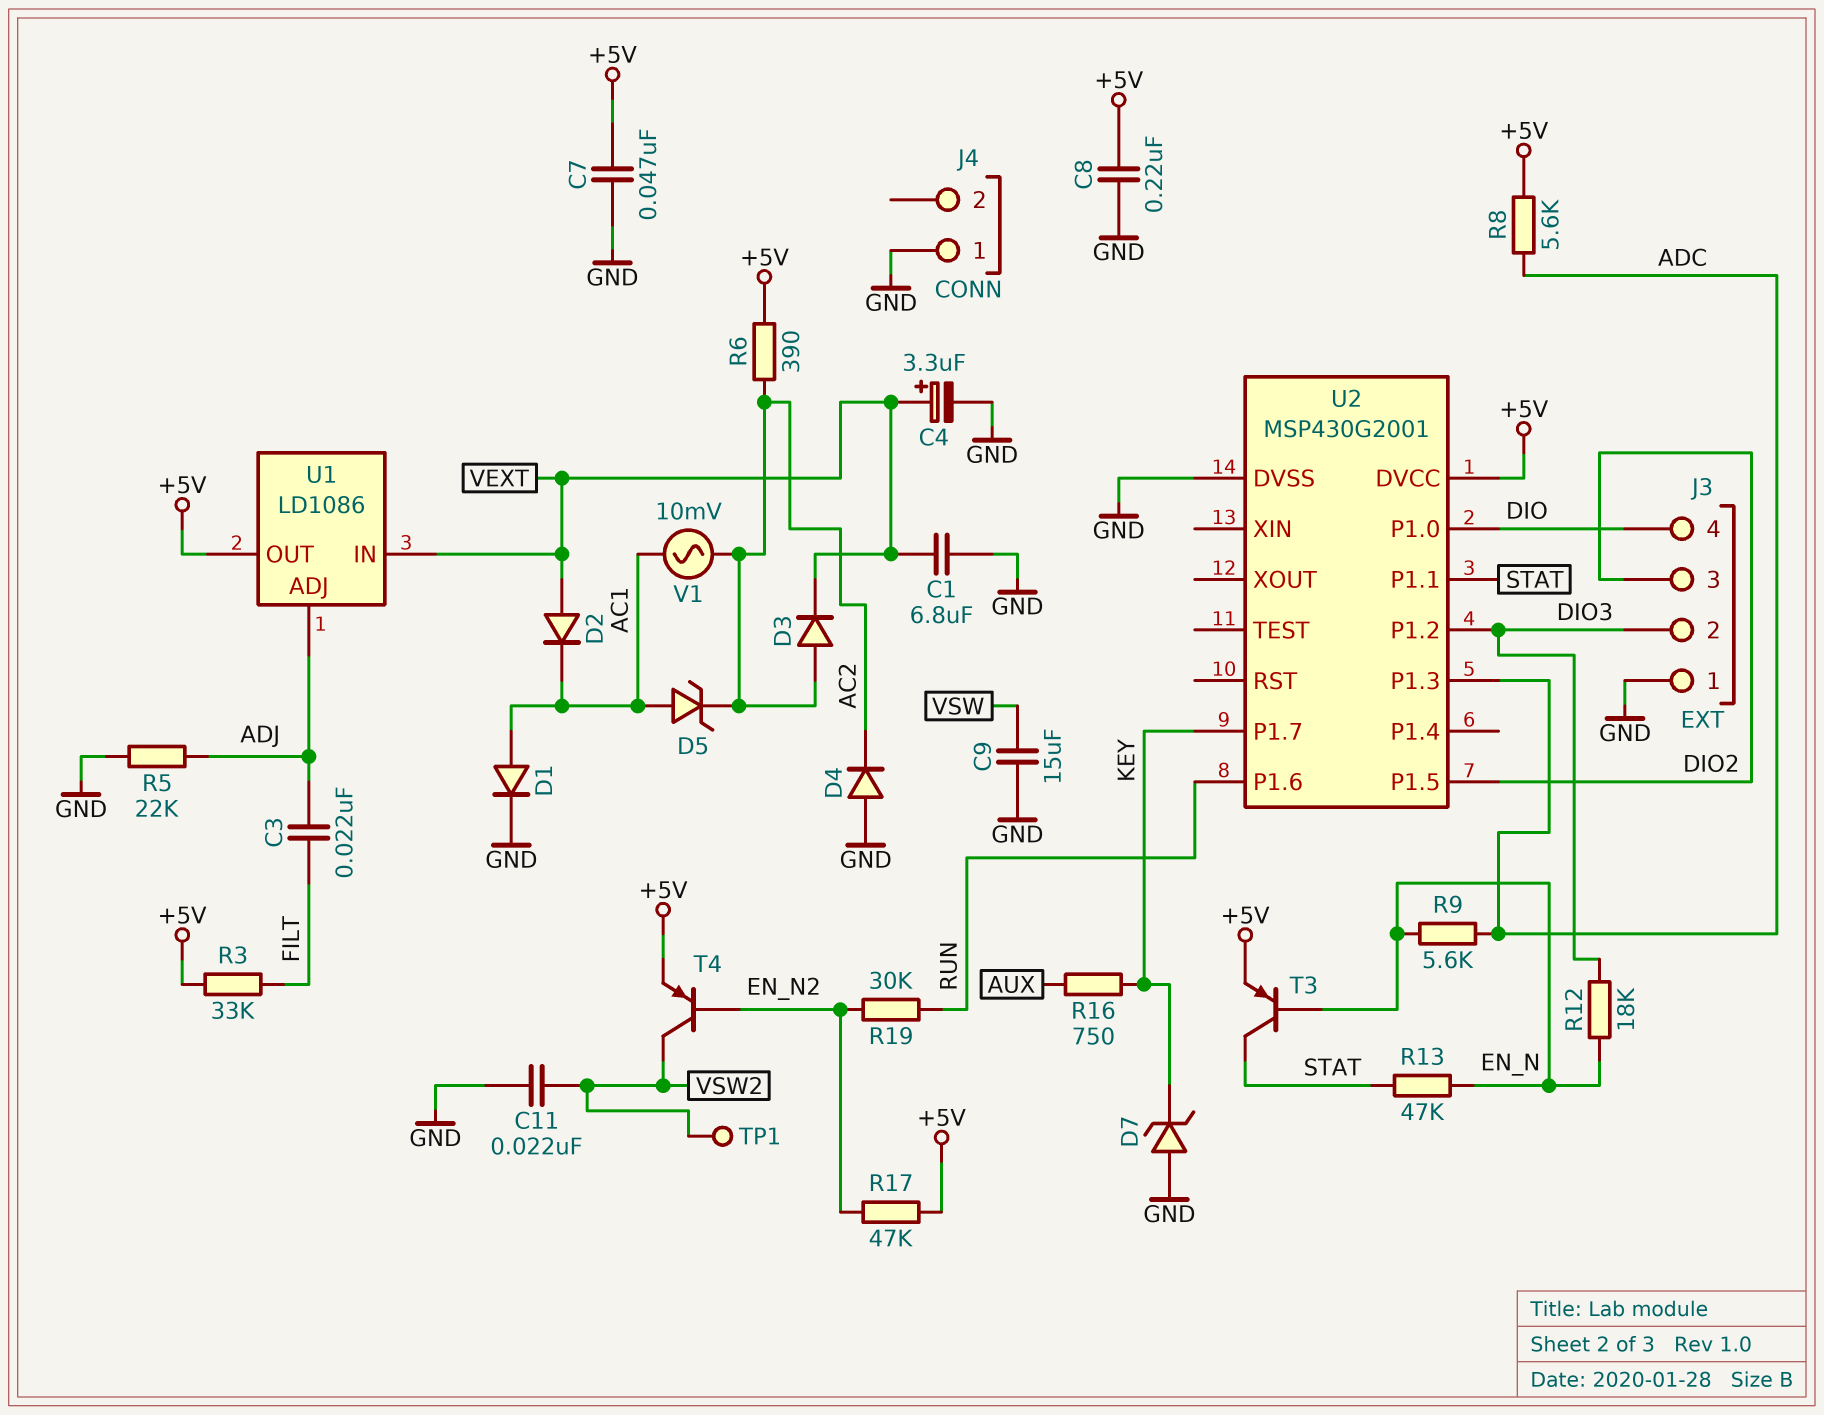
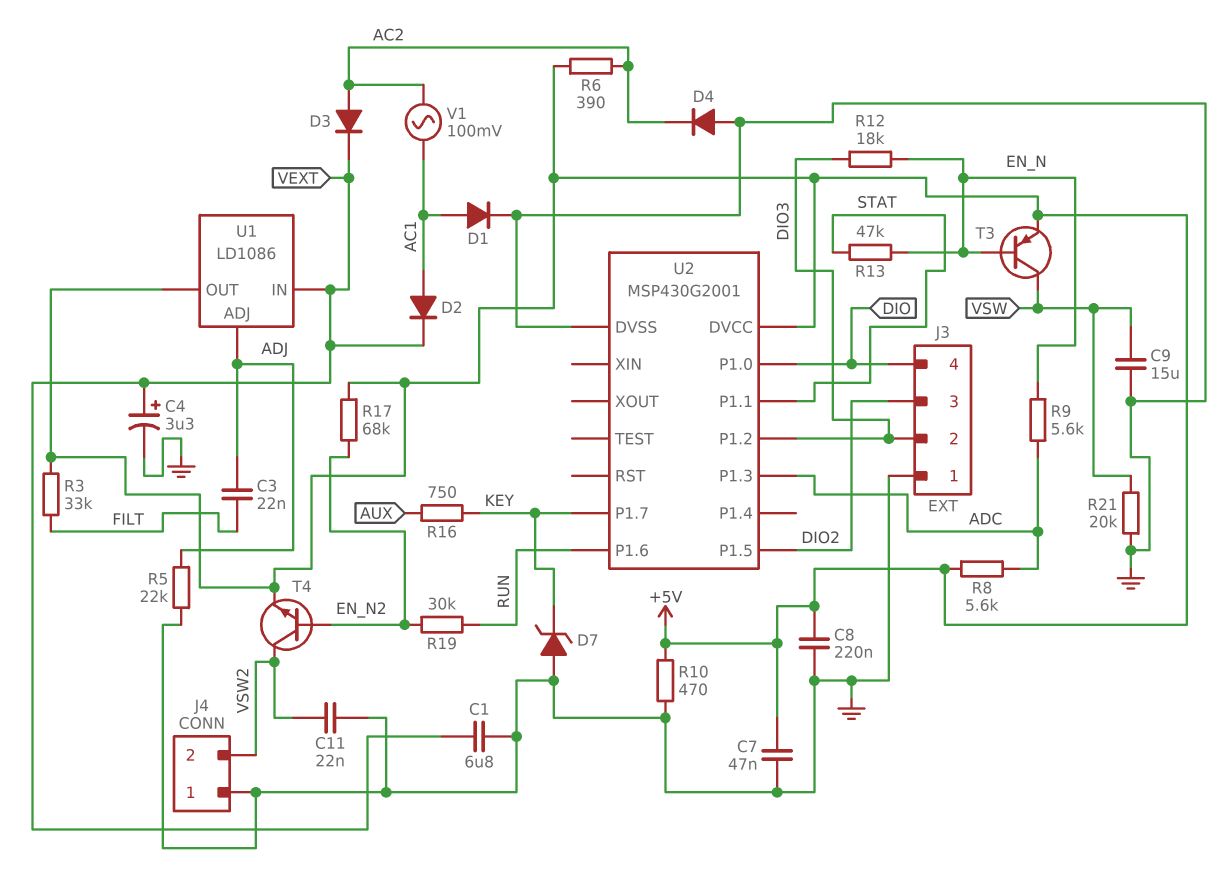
D2: diode (A VEXT, K AC1) -> diode (A AC1, K VEXT)
D5: zener (A AC1, K AC2) -> none
J4 pin 2: none -> VSW2
R10: none -> 470 (+5V, GND)
R17: 47k (+5V, EN_N2) -> 68k (+5V, EN_N2)
R21: none -> 20k (GND, VSW)
T3: PNP (B EN_N, C STAT, E +5V) -> PNP (B EN_N, C VSW, E +5V)
T4: PNP (B EN_N2, C VSW2, E +5V) -> NPN (B EN_N2, C VSW2, E +5V)
TP1: test point (VSW2) -> none
V1: AC 10mV (AC1, AC2) -> AC 100mV (AC1, AC2)

